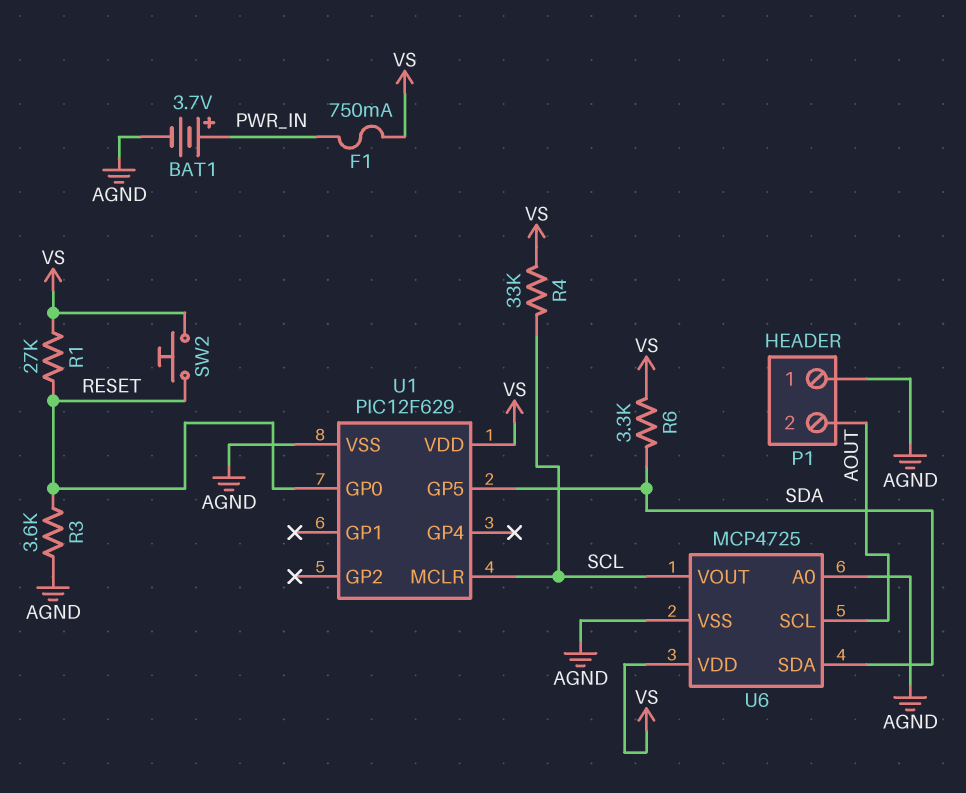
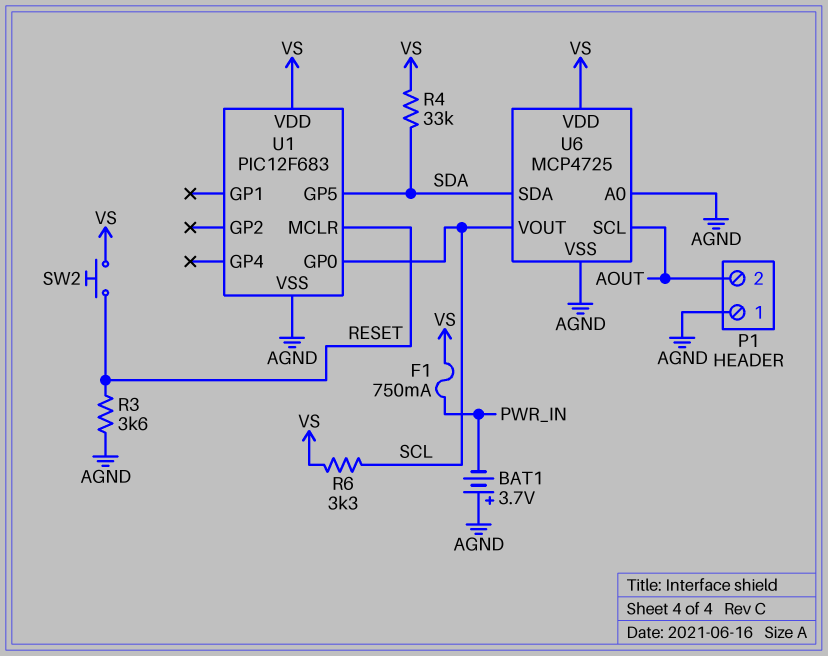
BAT1: 3.7V (plus PWR_IN, minus AGND) -> 3.7V (plus AGND, minus PWR_IN)
R1: 27k (RESET, VS) -> none
R4: 33k (SCL, VS) -> 33k (SDA, VS)
R6: 3.3k (SDA, VS) -> 3.3k (SCL, VS)
U1: PIC12F629 -> PIC12F683
U1 pin GP0: RESET -> SCL
U1 pin MCLR: SCL -> RESET

